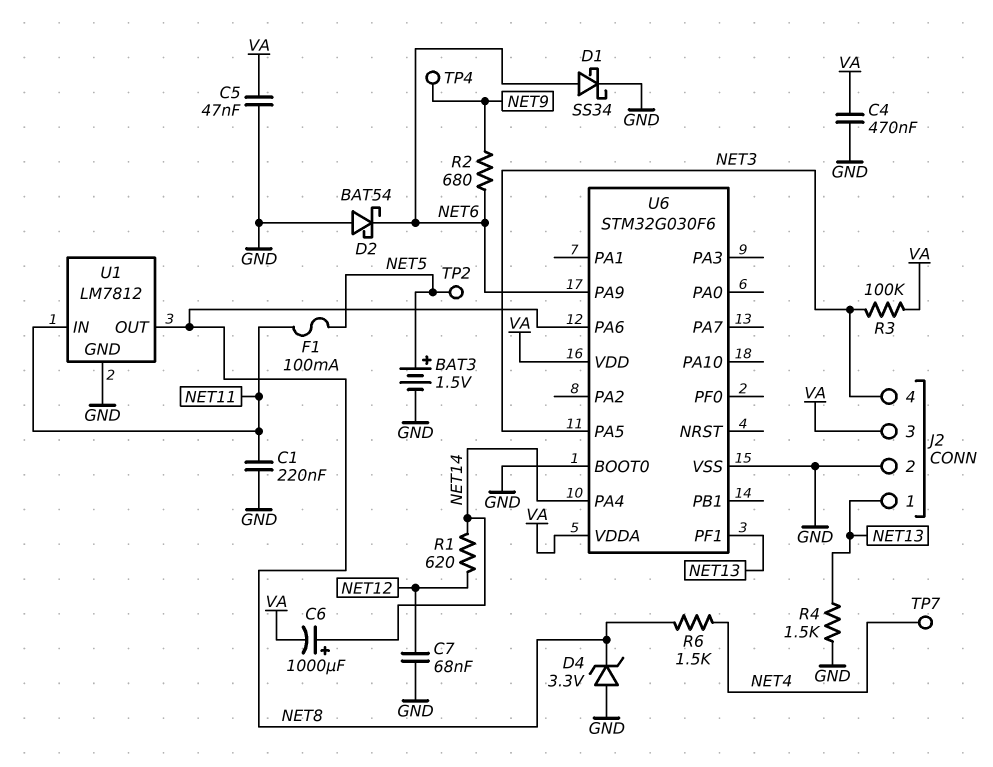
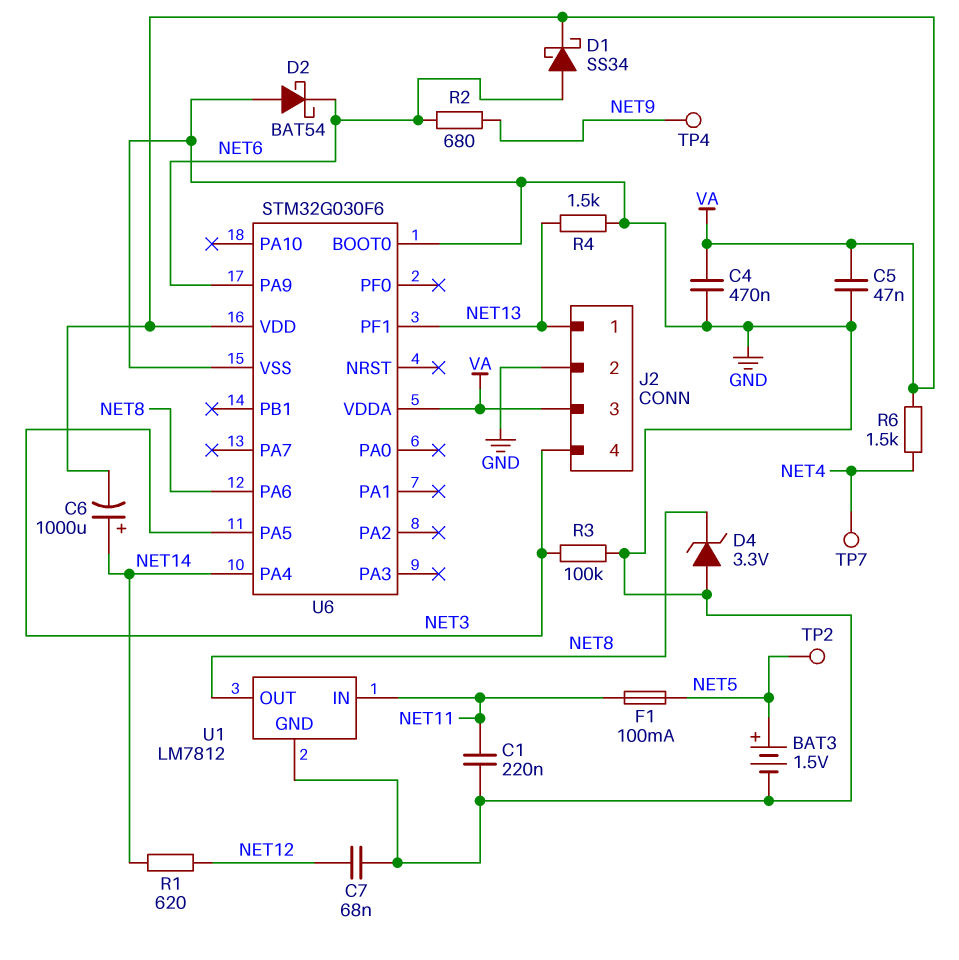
D1: schottky SS34 (A NET6, K GND) -> schottky SS34 (A NET6, K VA)
R3: 100k (NET3, VA) -> 100k (GND, NET3)
R6: 1.5k (NET4, NET8) -> 1.5k (NET4, VA)

